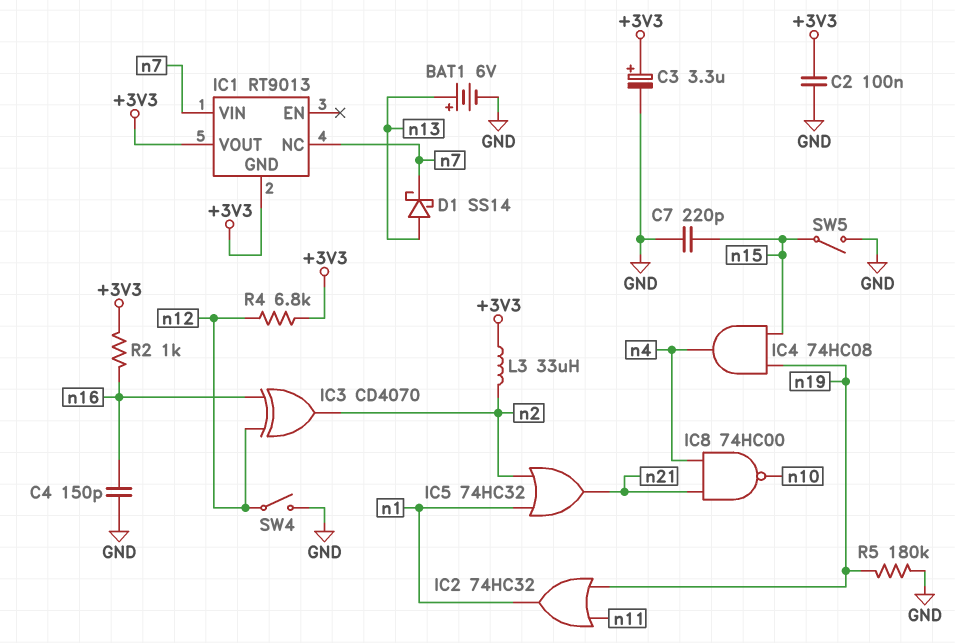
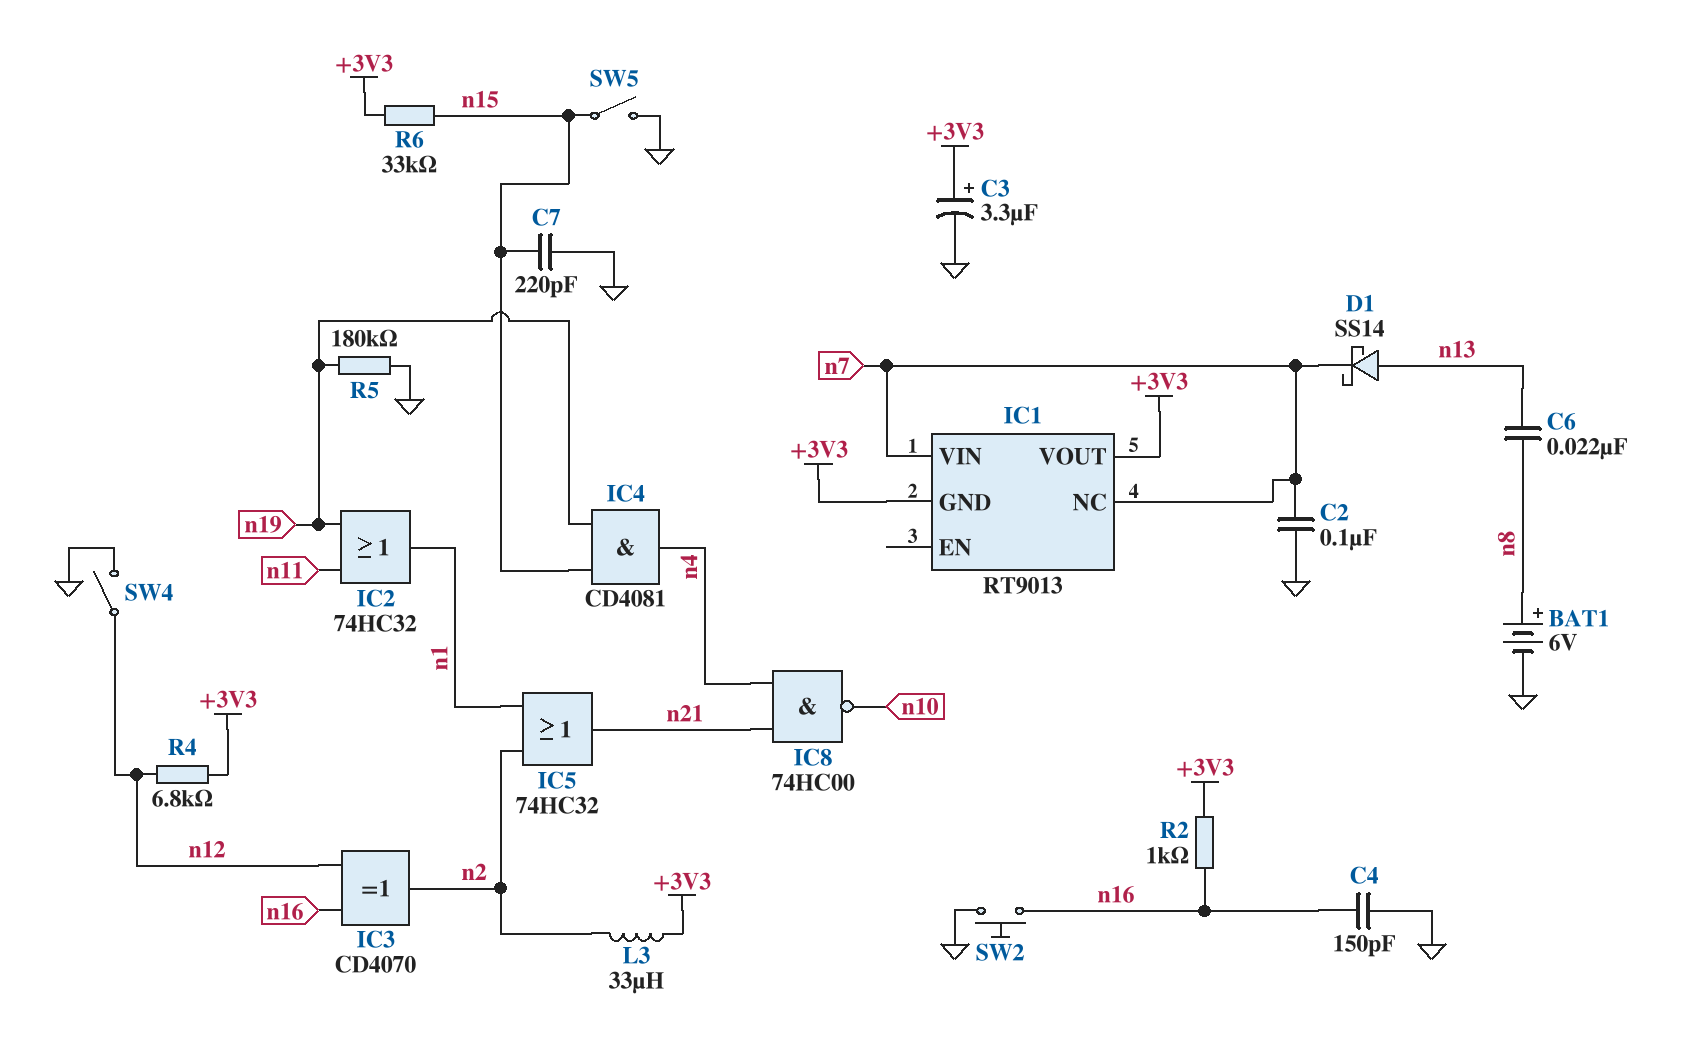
BAT1: 6V (plus n13, minus GND) -> 6V (plus n8, minus GND)
C2: 100nF (+3V3, GND) -> 100nF (GND, n7)
C6: none -> 22nF (n8, n13)
IC4: AND 74HC08 (in n15, in n19, out n4) -> AND CD4081 (in n15, in n19, out n4)
R6: none -> 33k (+3V3, n15)
SW2: none -> button (GND, n16)

